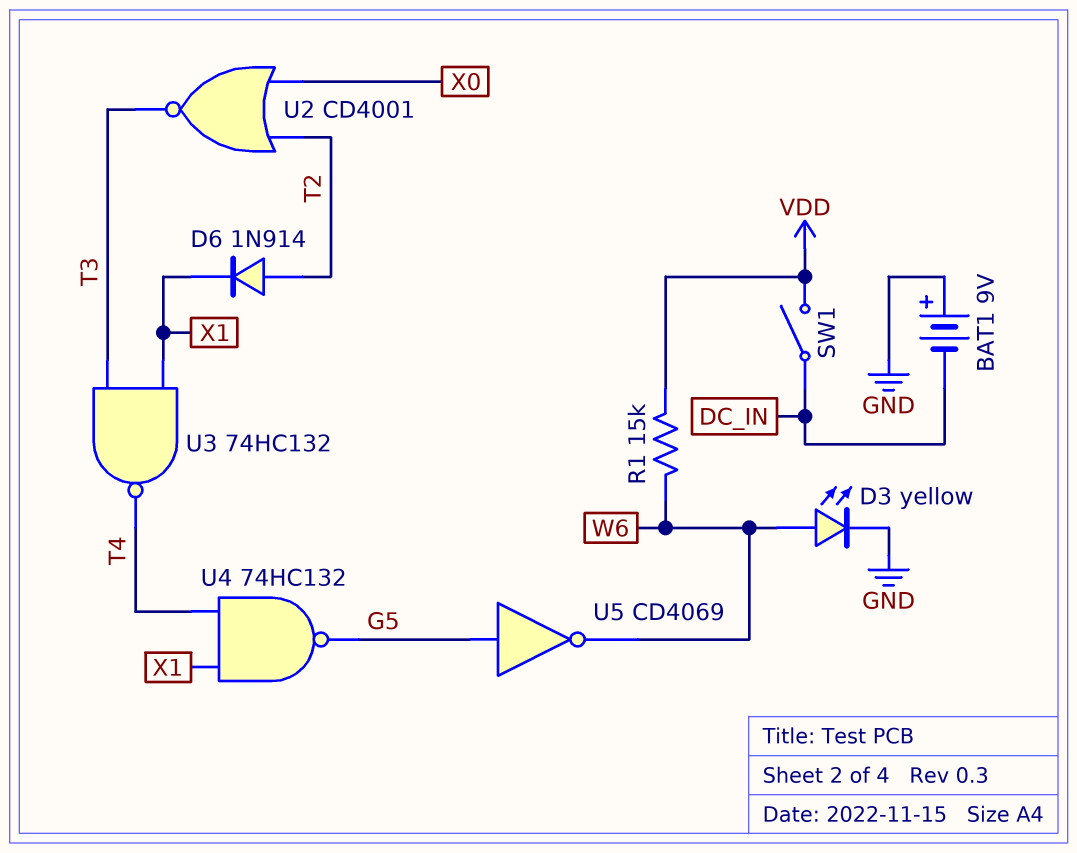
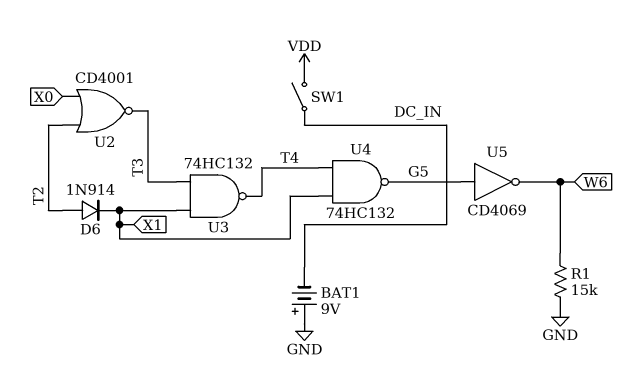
D3: LED yellow (A W6, K GND) -> none
R1: 15k (VDD, W6) -> 15k (GND, W6)

